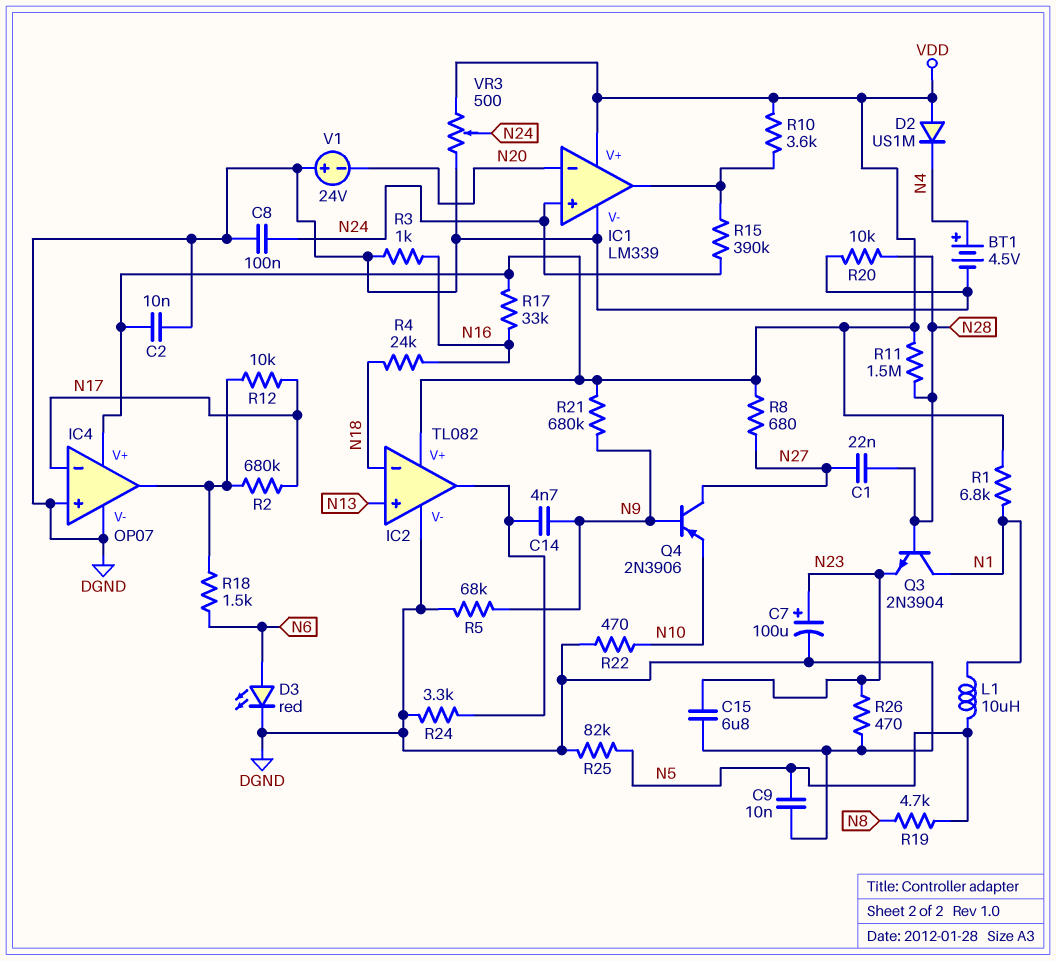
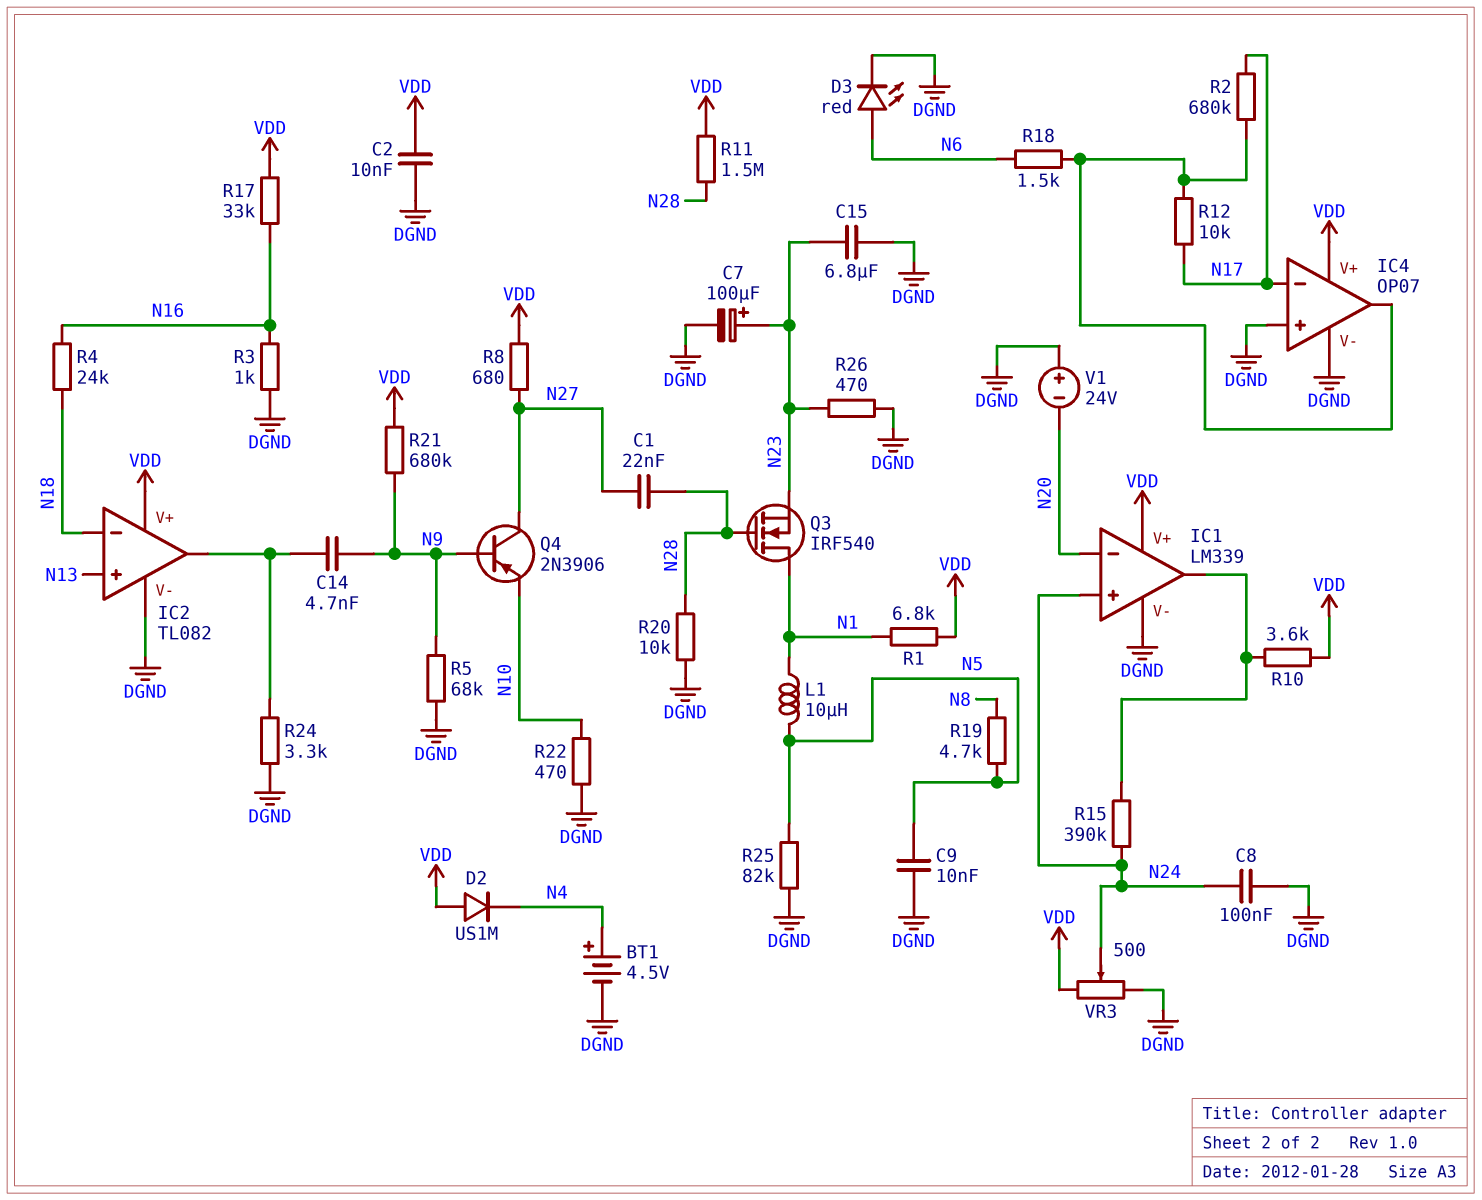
Q3: NPN 2N3904 (B N28, C N1, E N23) -> NMOS IRF540 (G N28, D N1, S N23)

